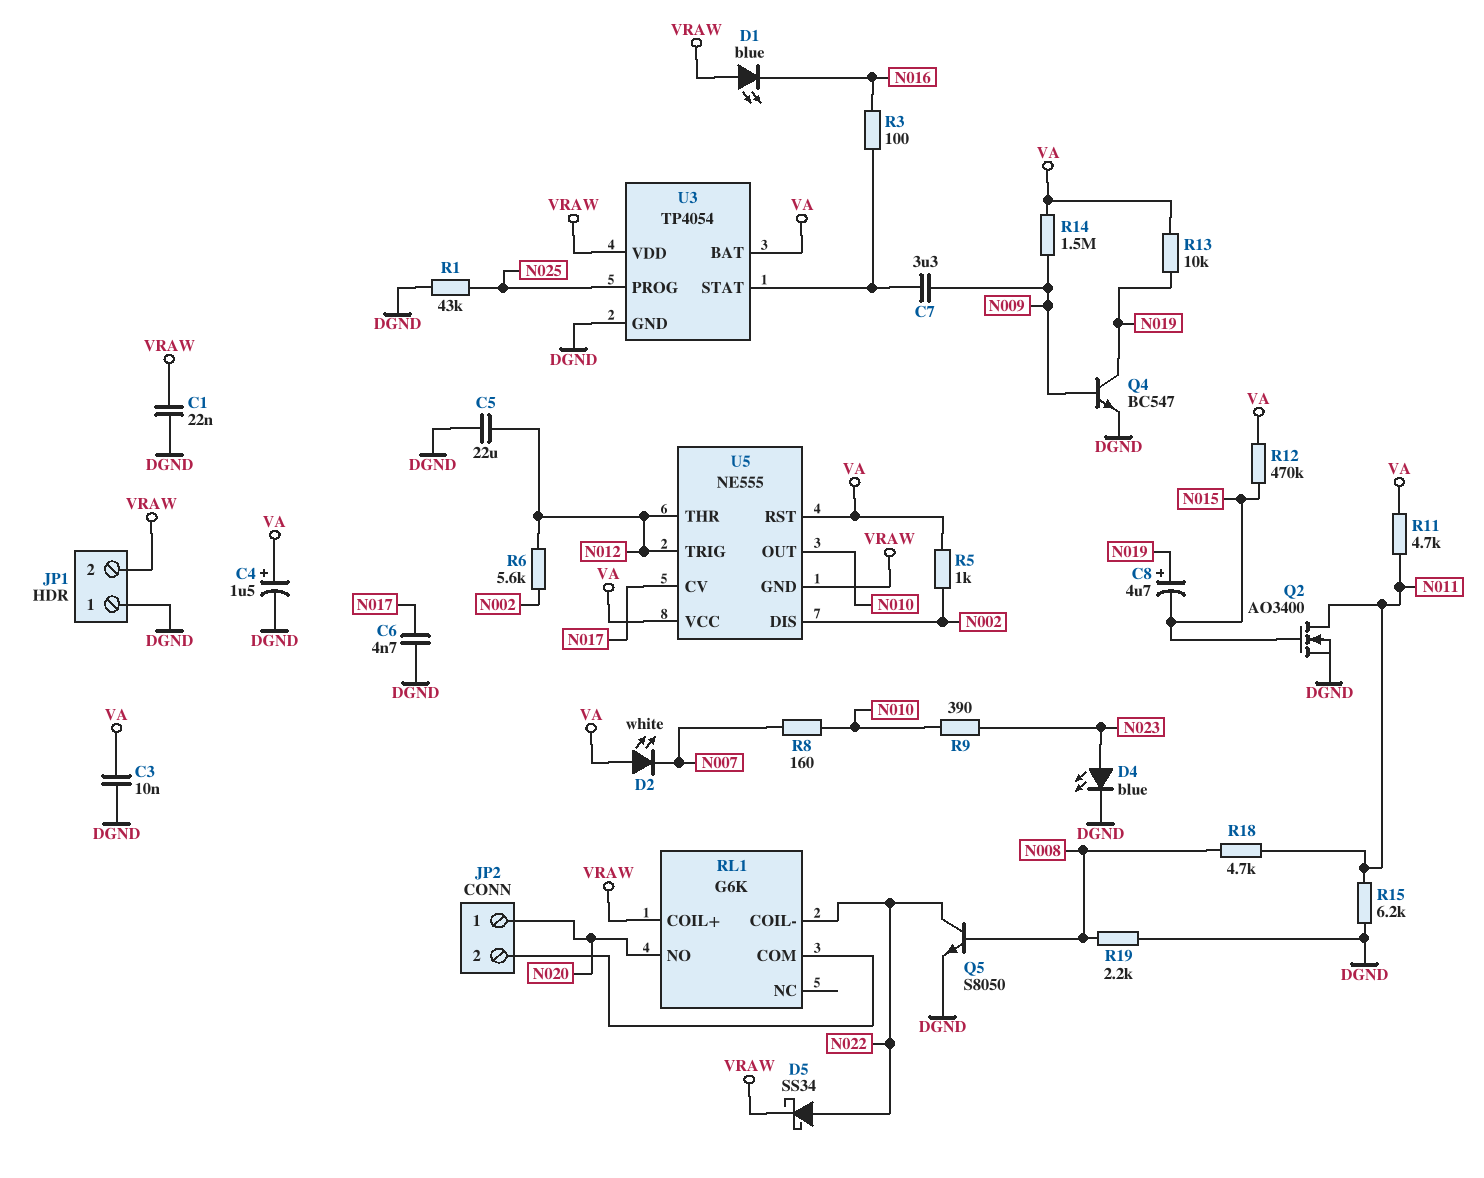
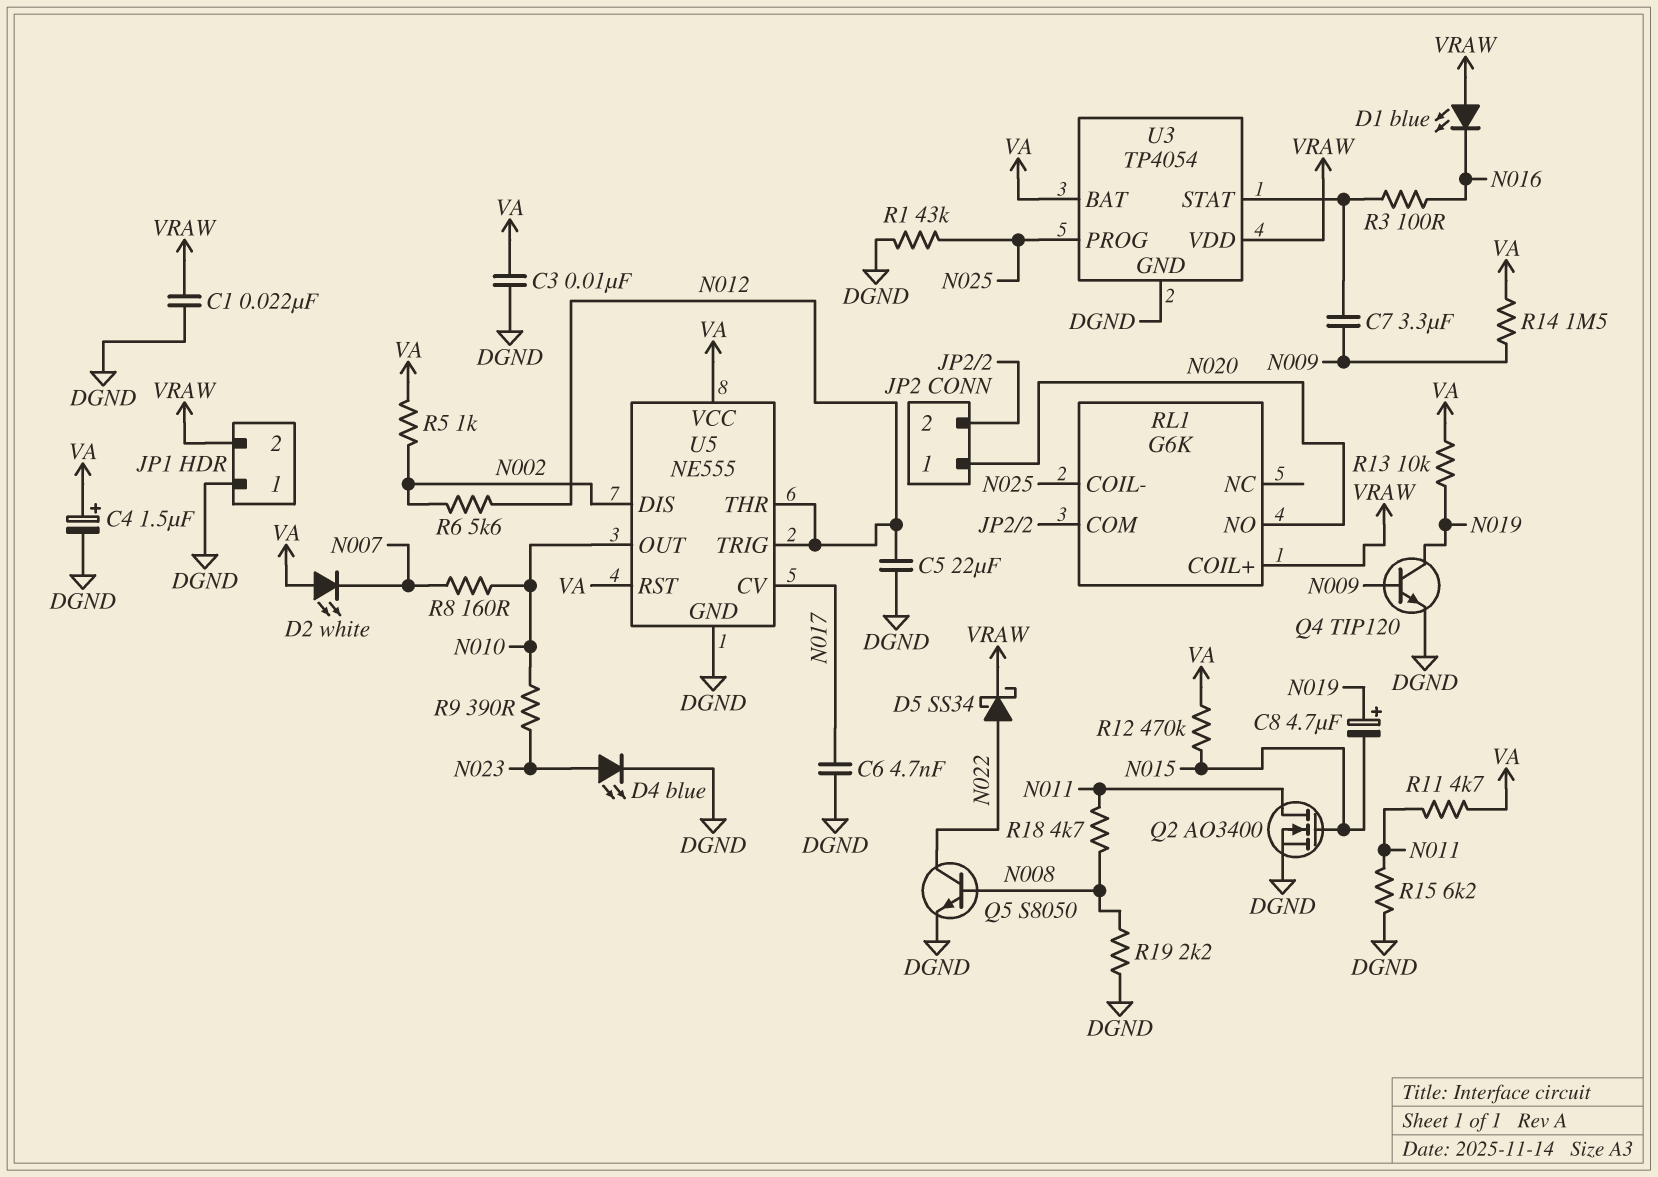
Q4: NPN BC547 (B N009, C N019, E DGND) -> NPN TIP120 (B N009, C N019, E DGND)
RL1 pin COIL-: N022 -> N025
U5 pin GND: VRAW -> DGND

